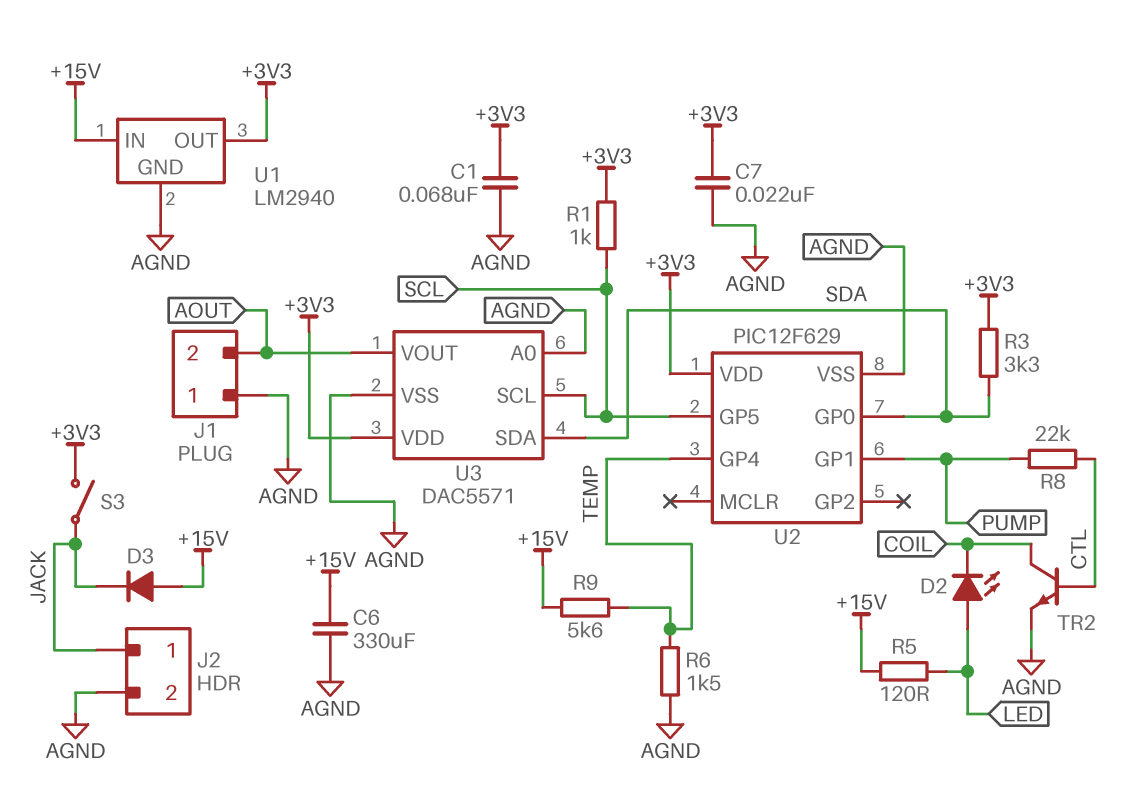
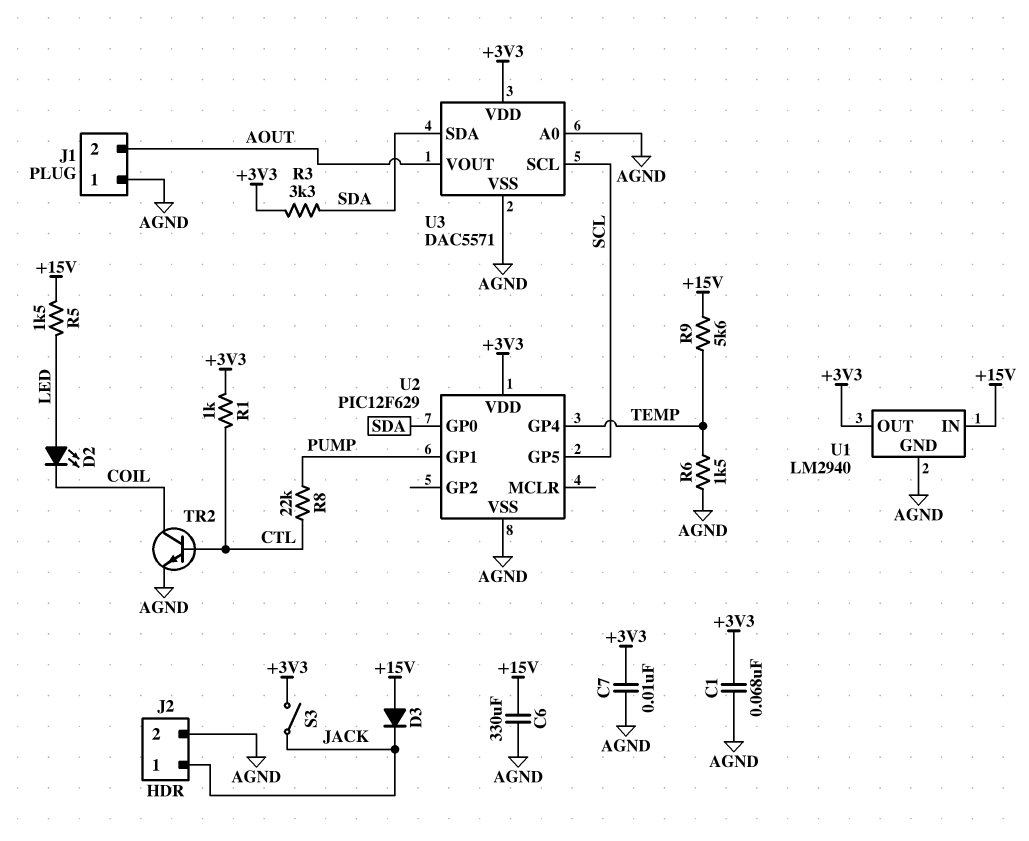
C7: 22nF (+3V3, AGND) -> 10nF (+3V3, AGND)
R1: 1k (+3V3, SCL) -> 1k (+3V3, CTL)
R5: 120 (+15V, LED) -> 1.5k (+15V, LED)

